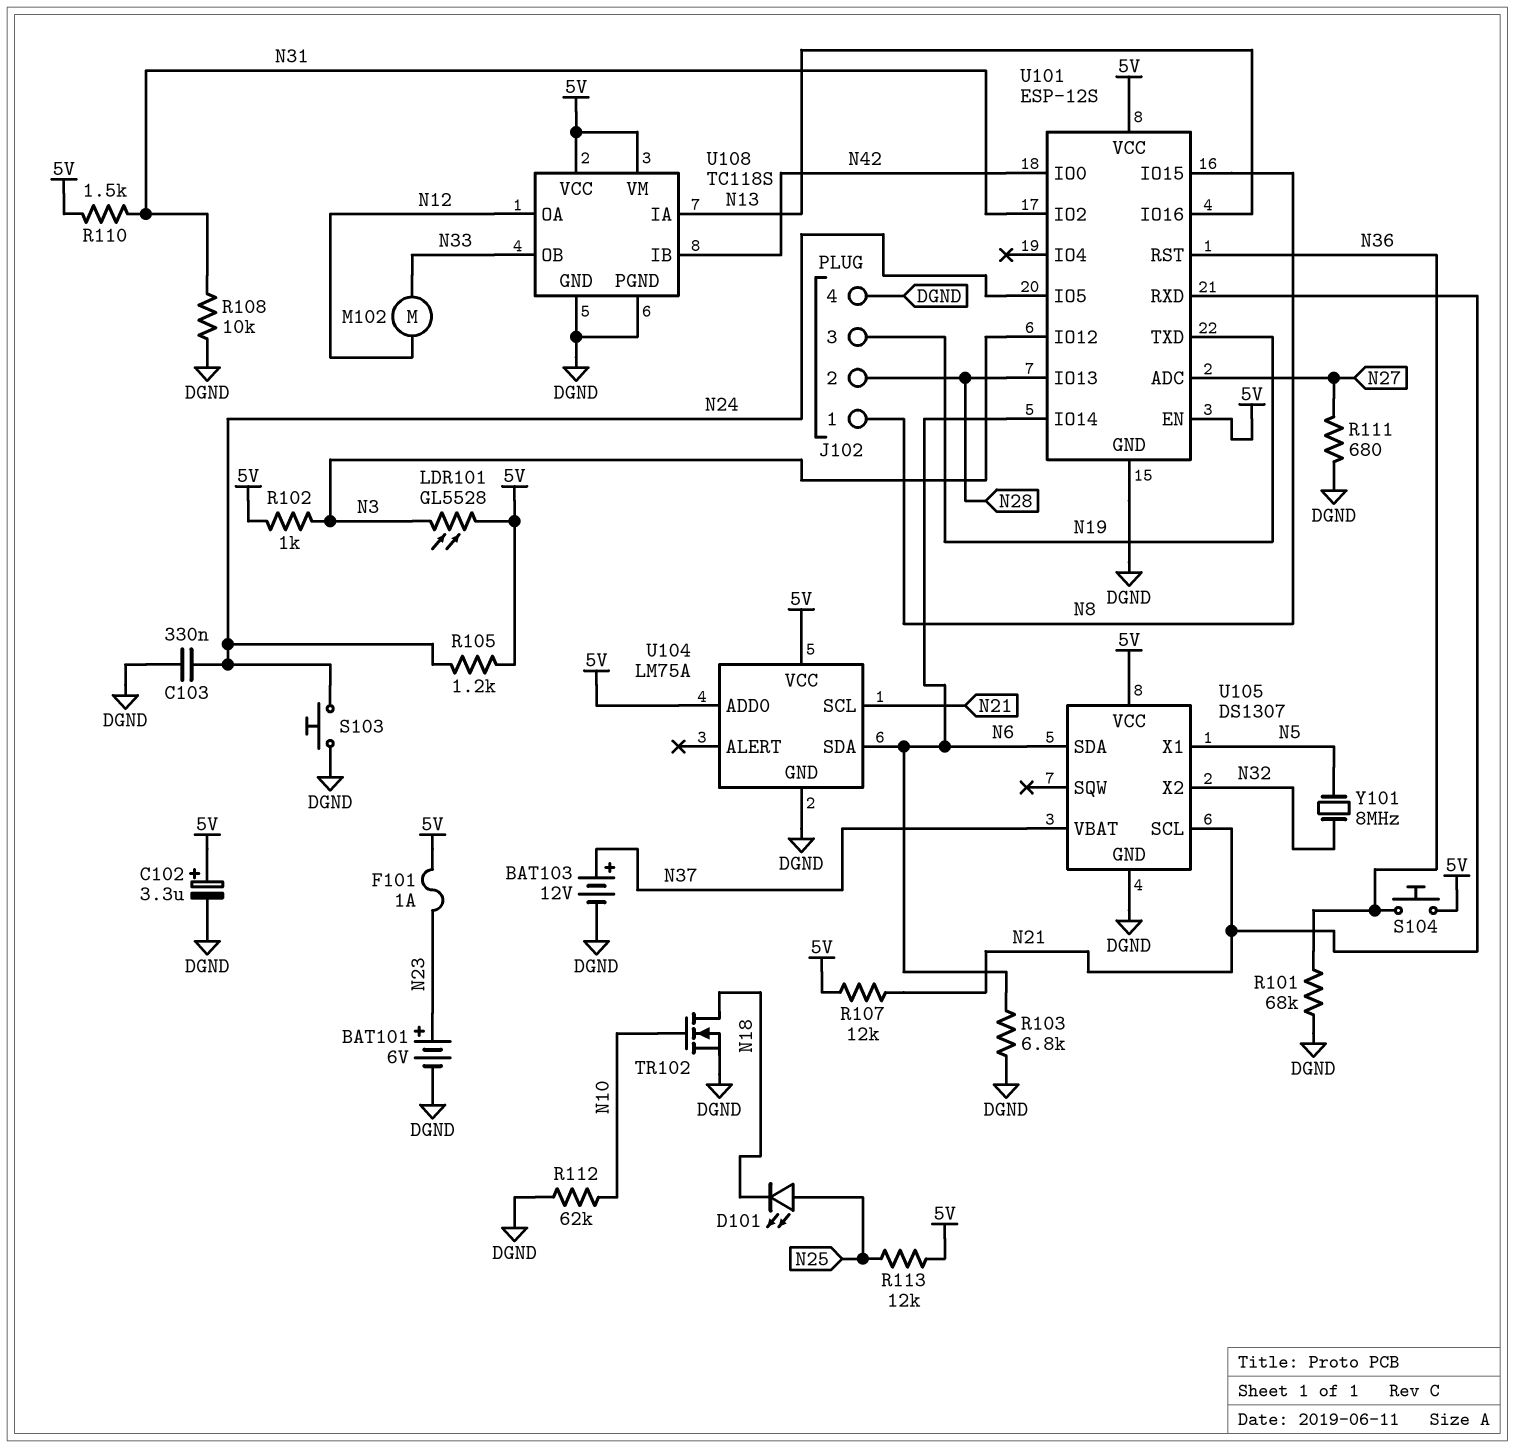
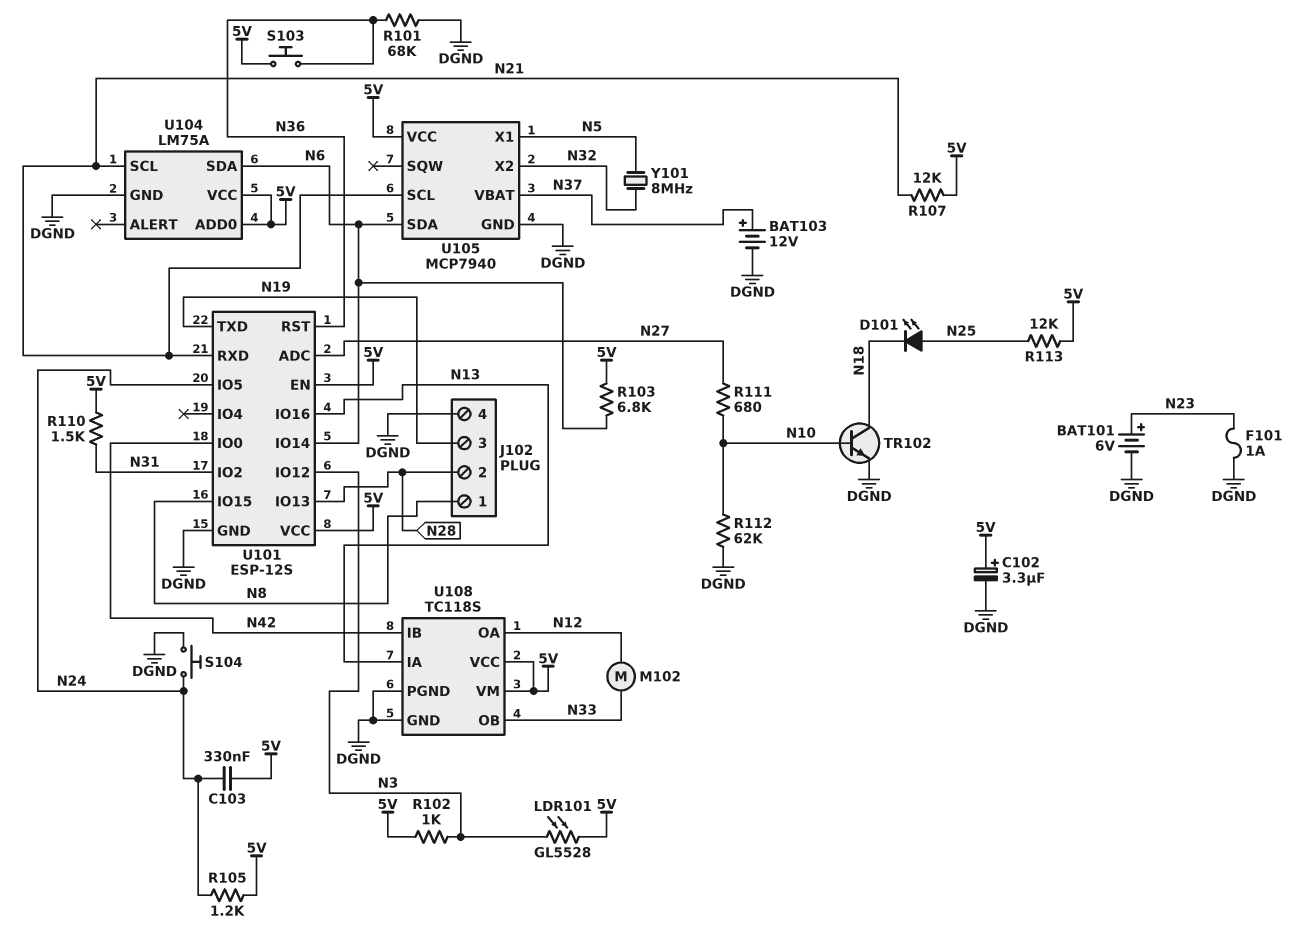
C103: 330nF (DGND, N24) -> 330nF (5V, N24)
F101: 1A (5V, N23) -> 1A (DGND, N23)
R103: 6.8k (DGND, N6) -> 6.8k (5V, N6)
R108: 10k (DGND, N31) -> none
R111: 680 (DGND, N27) -> 680 (N10, N27)
S103: button (DGND, N24) -> button (5V, N36)
S104: button (5V, N36) -> button (DGND, N24)
TR102: NMOS (G N10, D N18, S DGND) -> NPN (B N10, C N18, E DGND)
U105: DS1307 -> MCP7940

